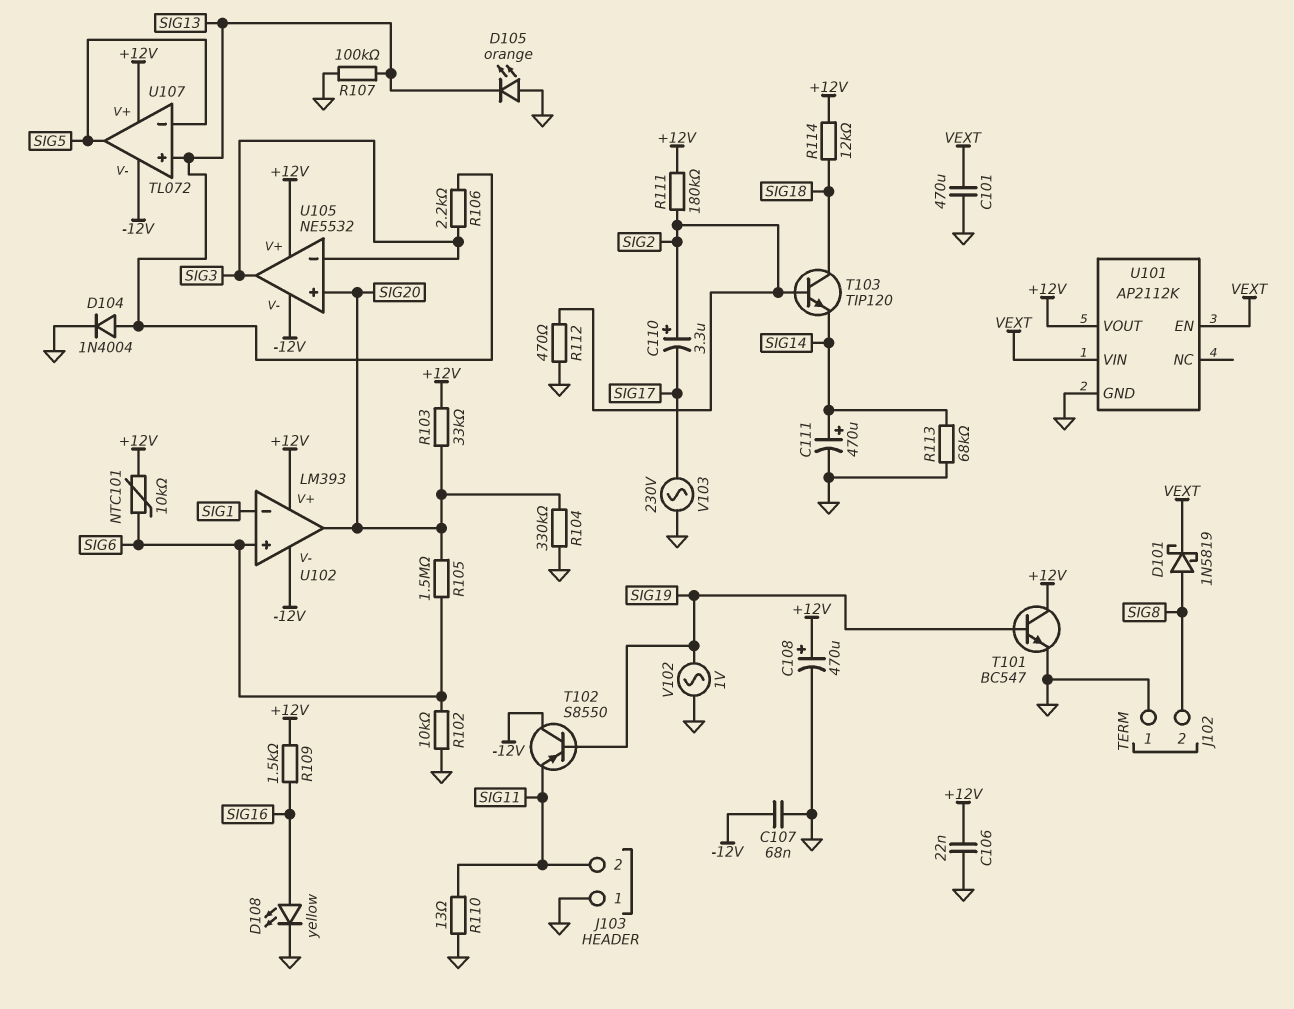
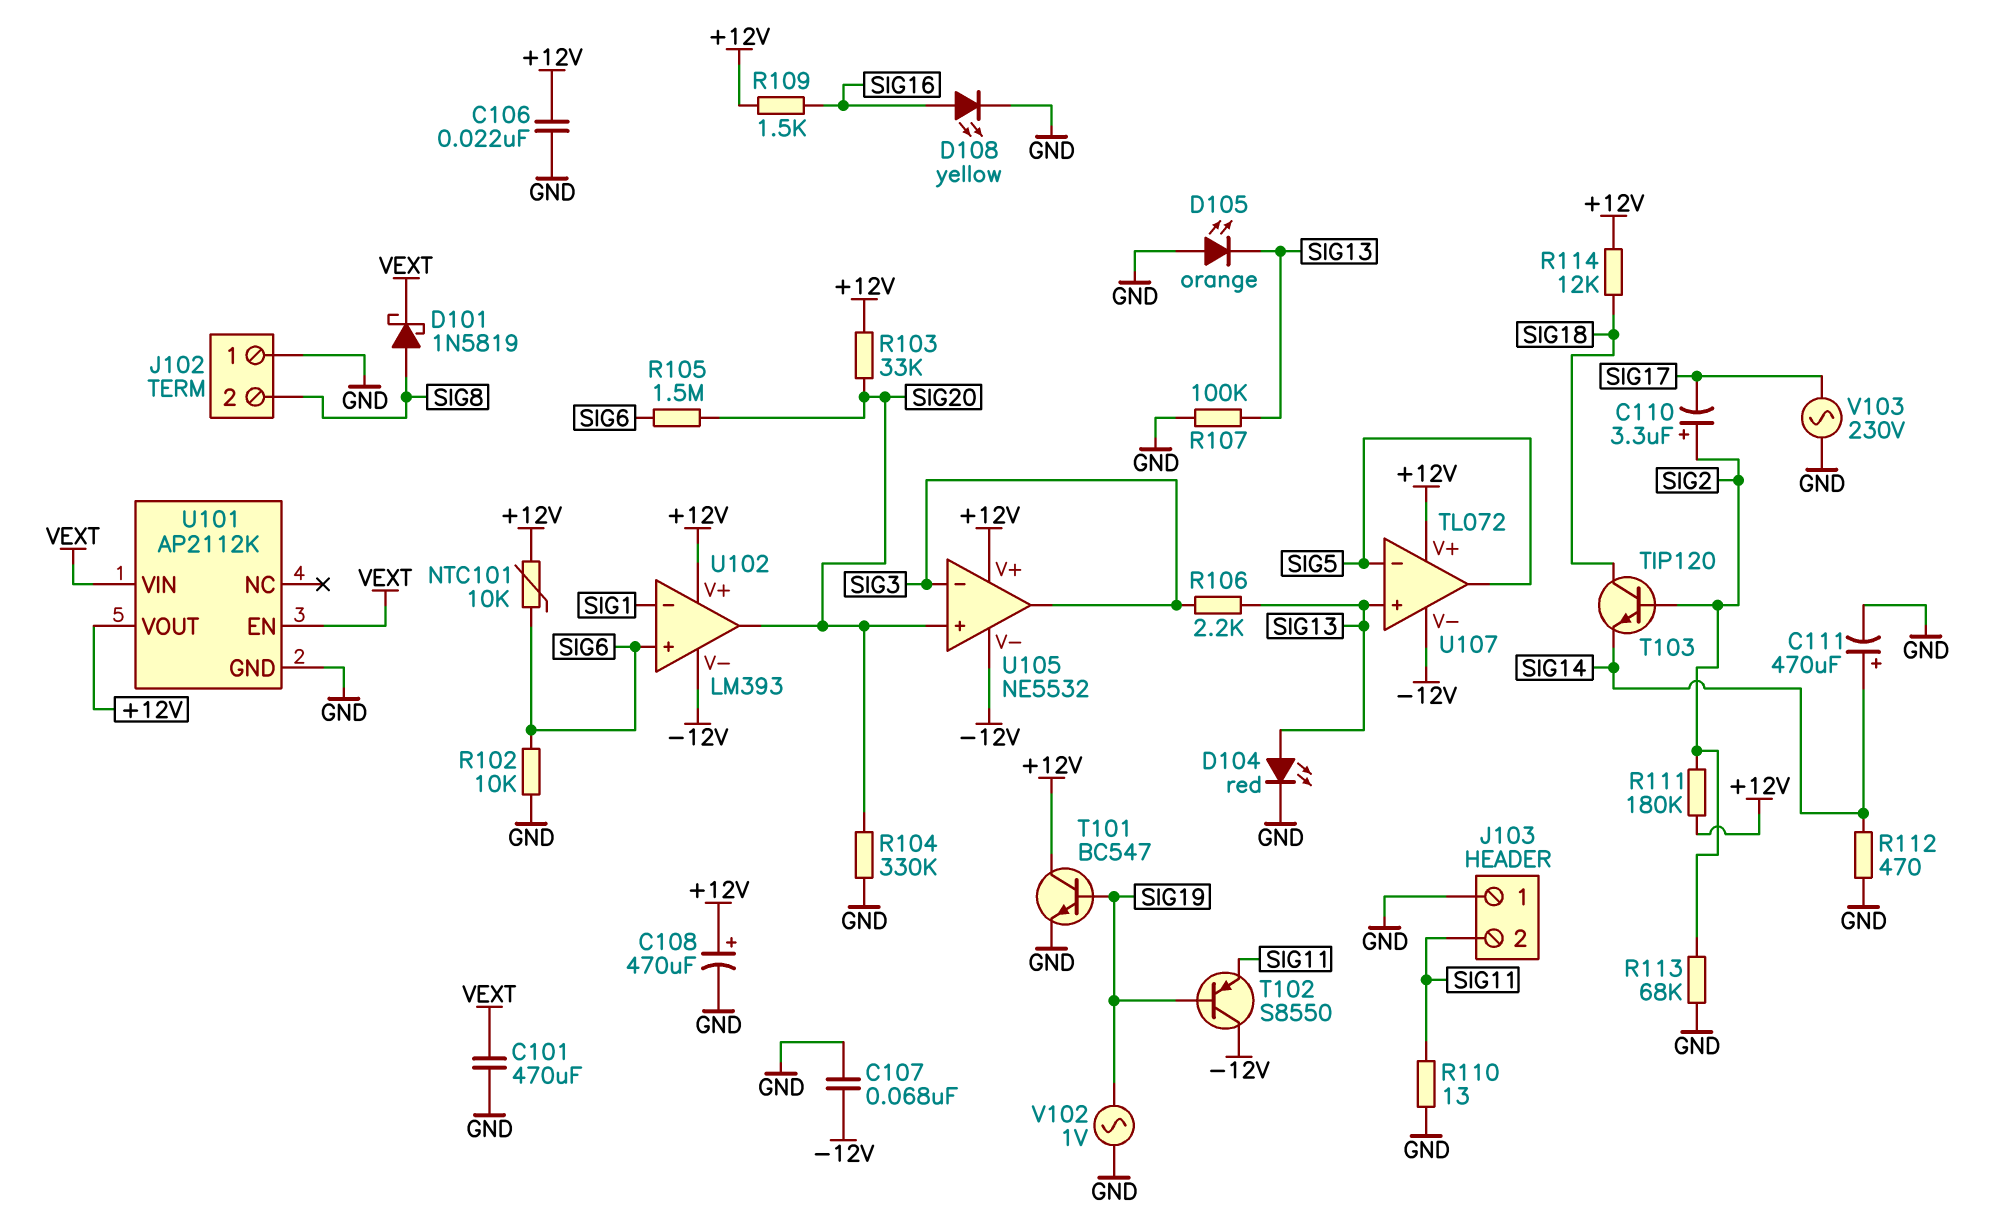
D104: diode 1N4004 (A SIG13, K GND) -> LED red (A SIG13, K GND)
R112: 470 (GND, SIG2) -> 470 (GND, SIG14)
R113: 68k (GND, SIG14) -> 68k (GND, SIG2)

